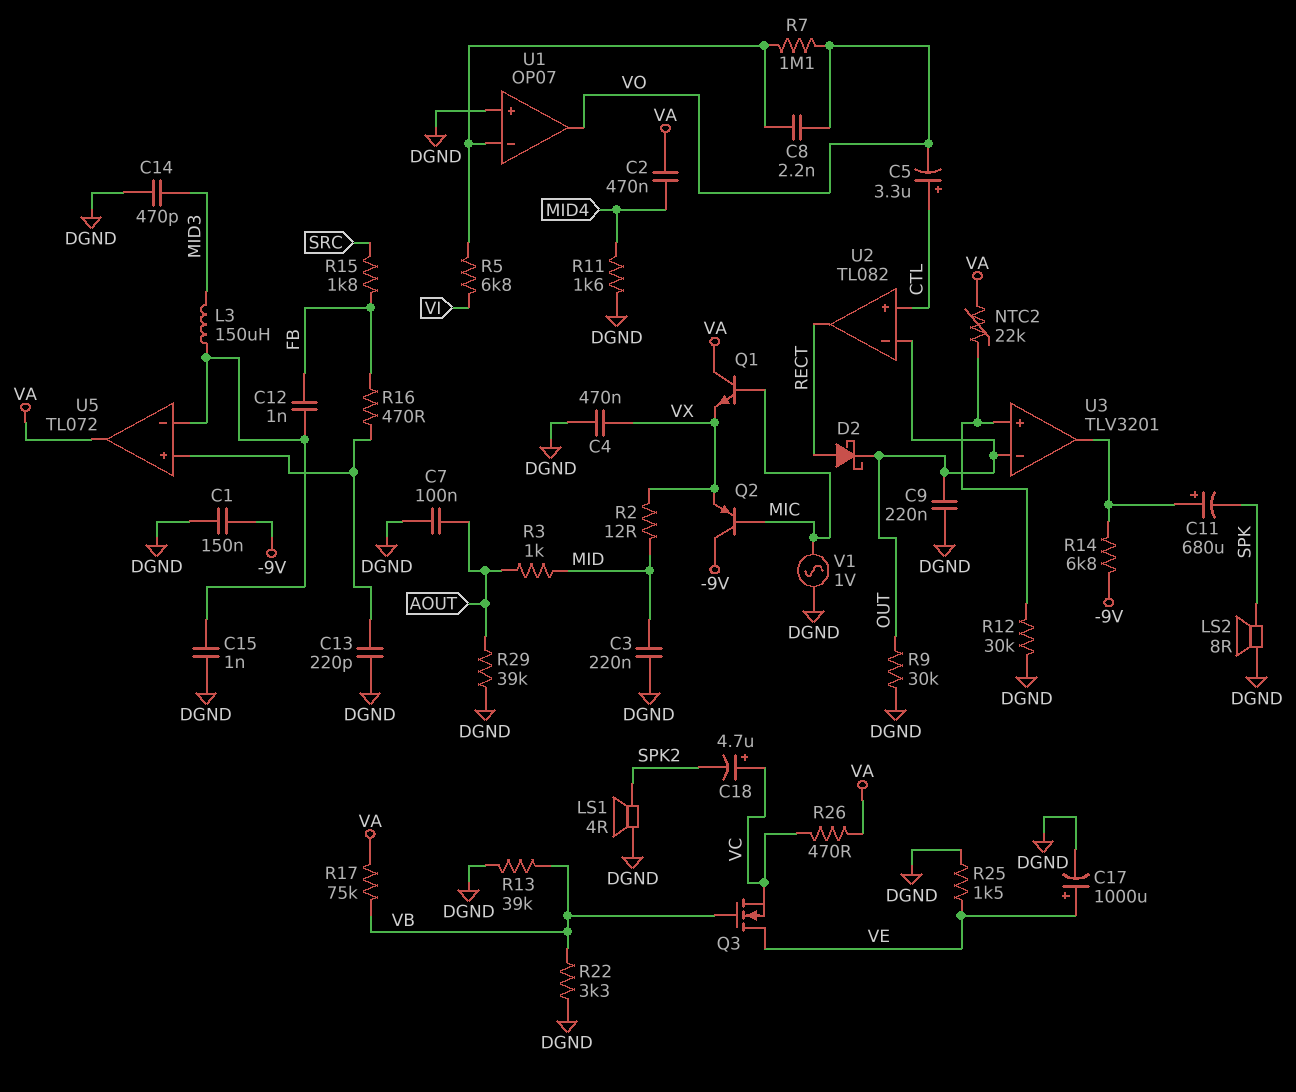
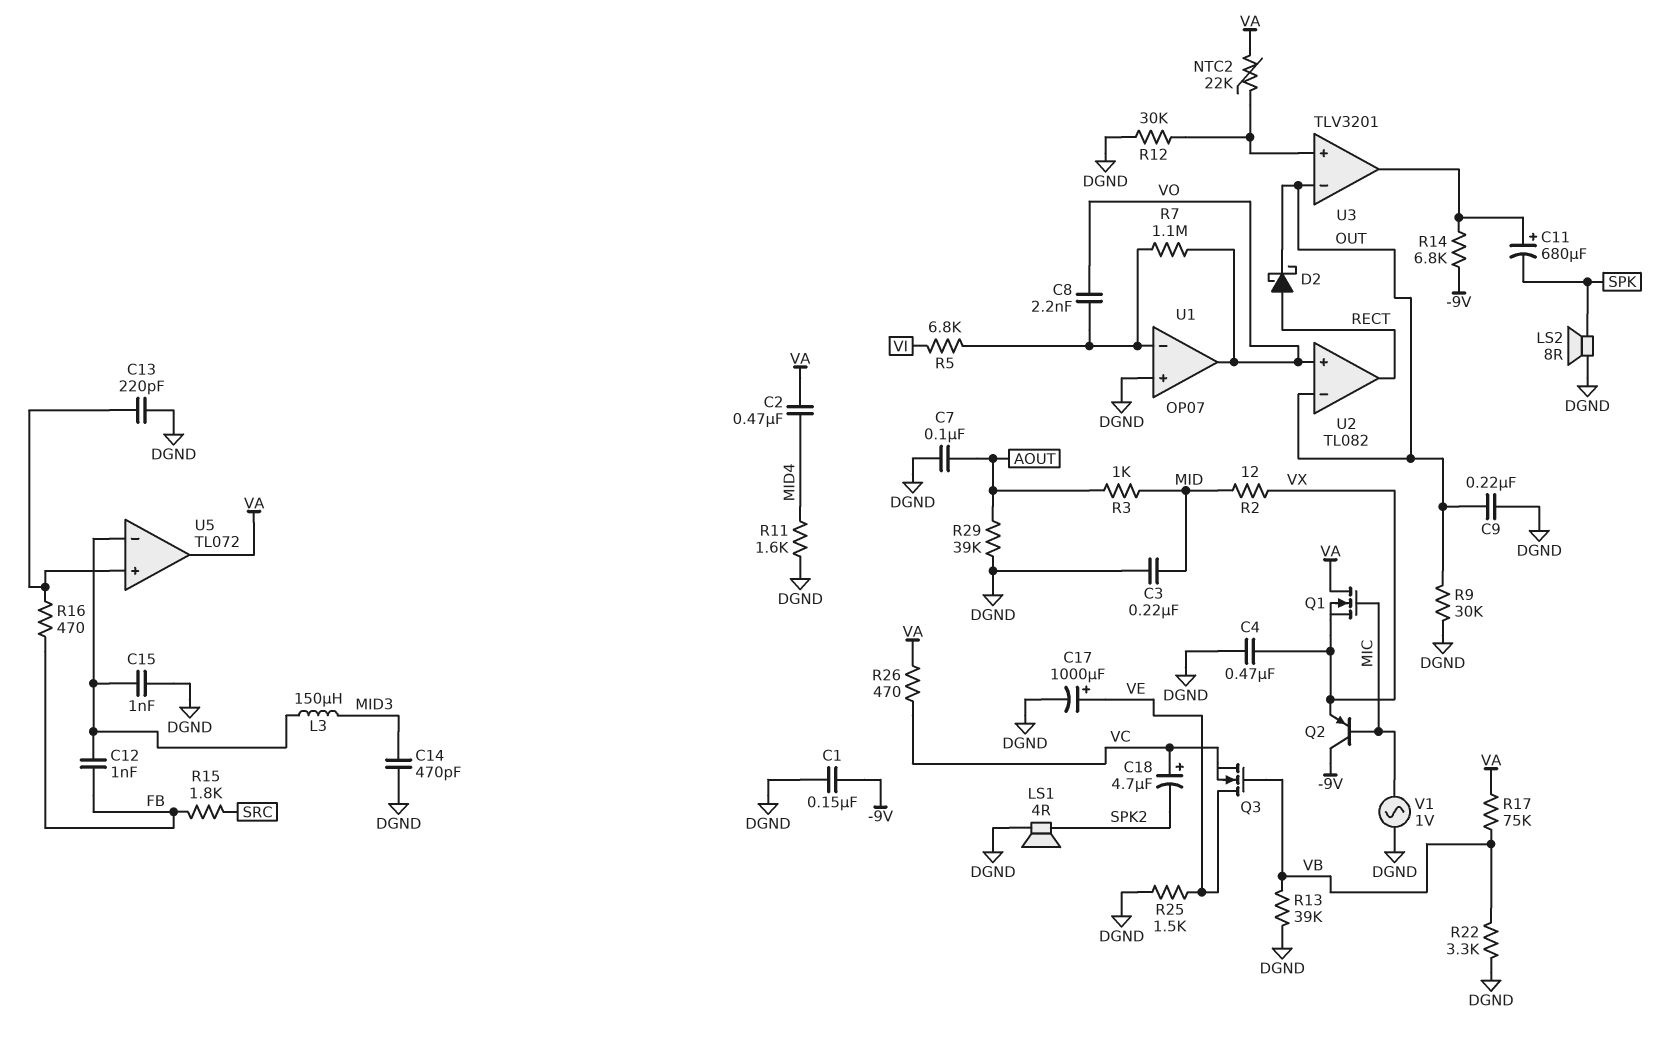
C5: 3.3uF (plus CTL, minus VO) -> none
Q1: NPN (B MIC, C VA, E VX) -> NMOS (G MIC, D VA, S VX)
U2 pin in+: CTL -> VO

